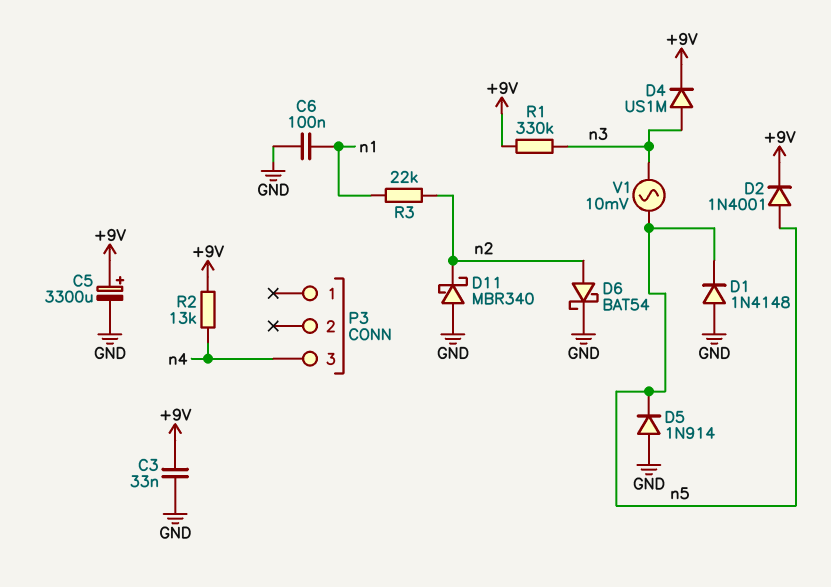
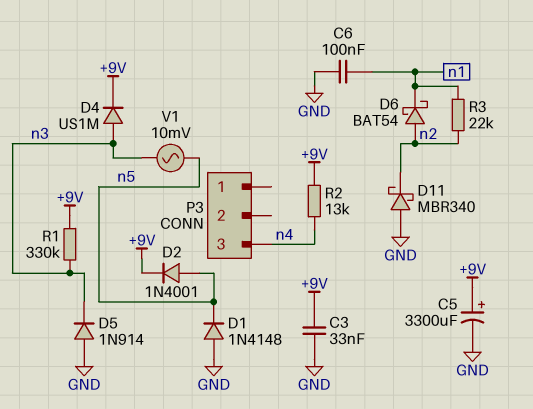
D5: diode 1N914 (A GND, K n5) -> diode 1N914 (A GND, K n3)
D6: schottky BAT54 (A n2, K GND) -> schottky BAT54 (A n2, K n1)

